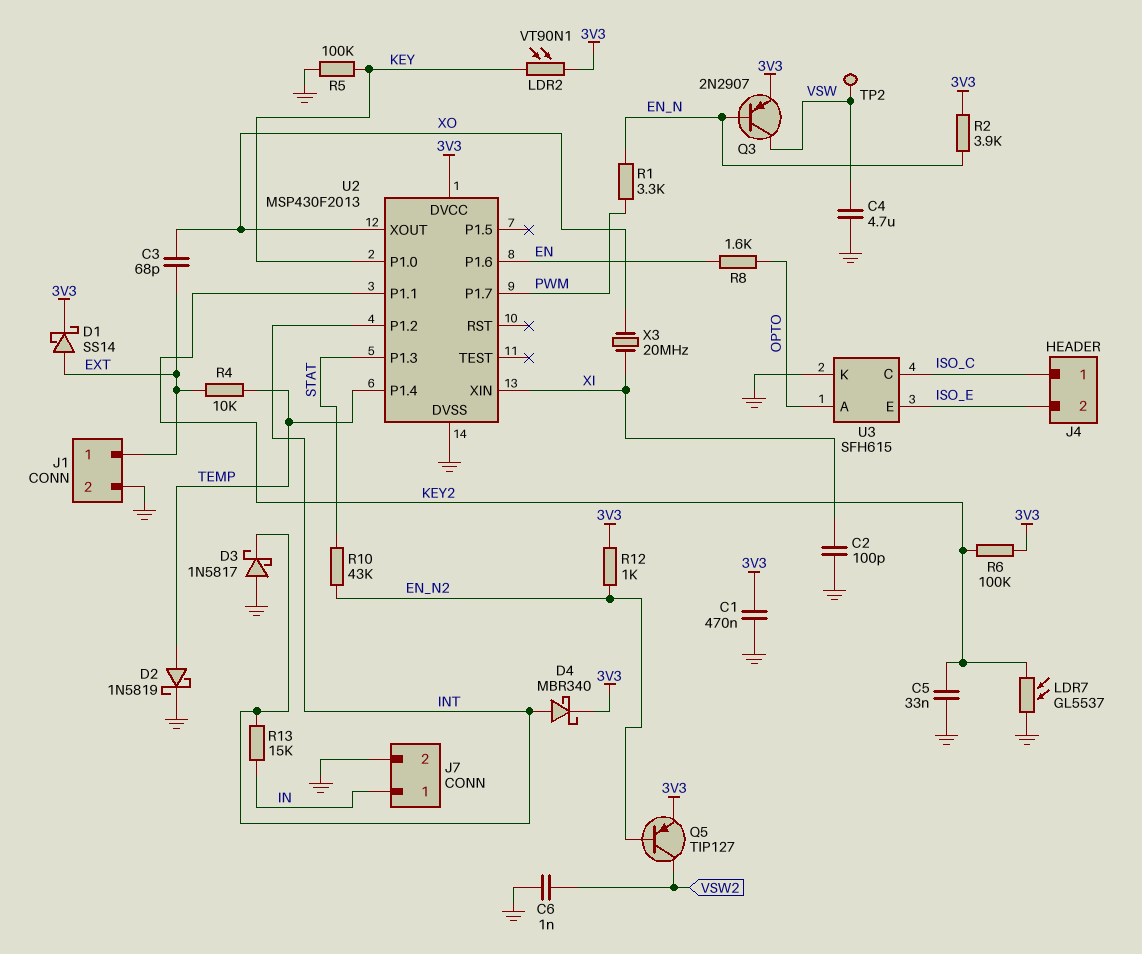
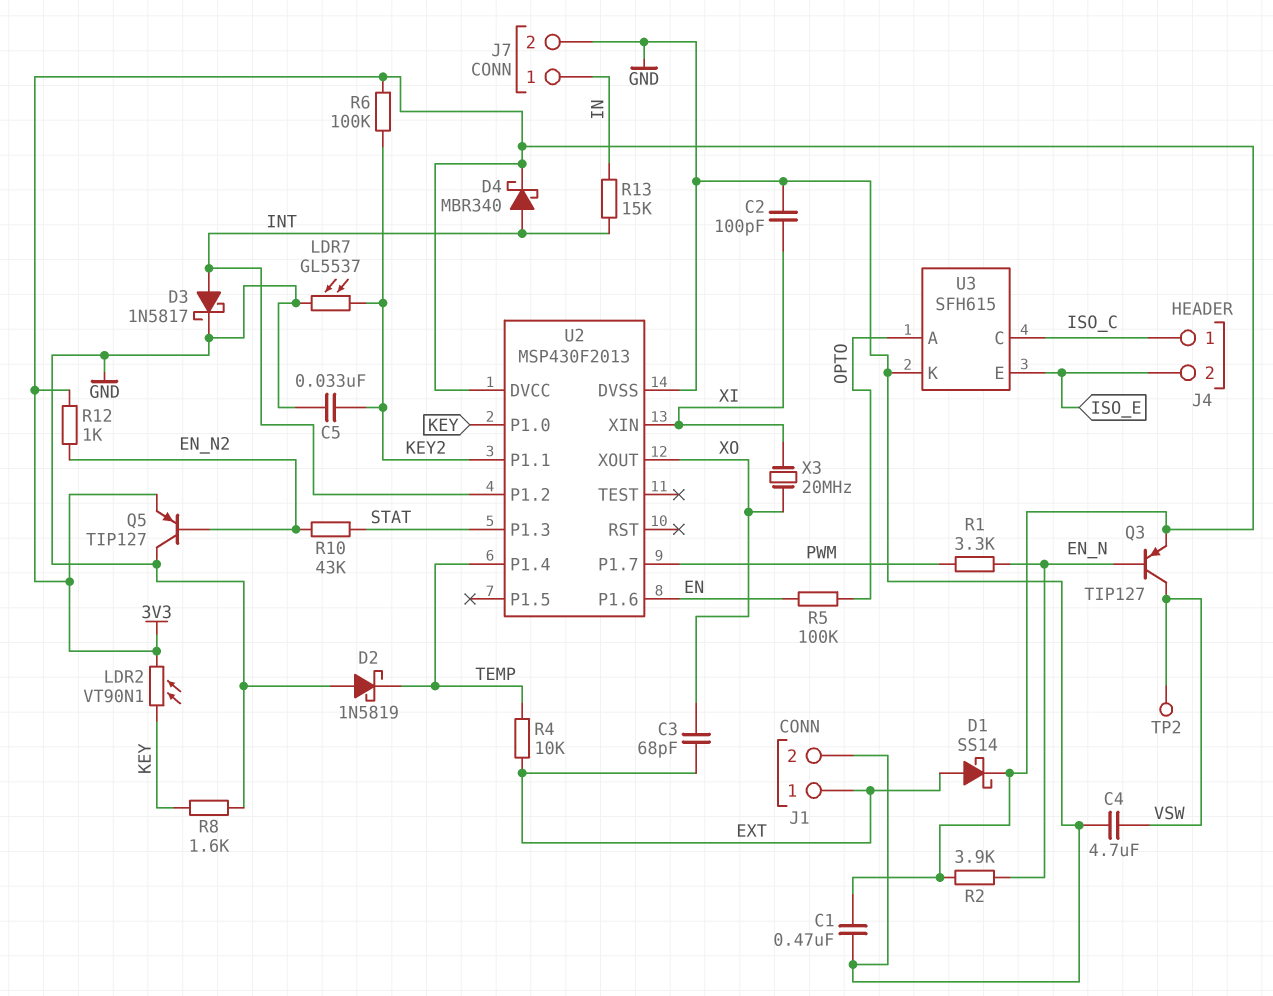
C6: 1nF (GND, VSW2) -> none
D2: schottky 1N5819 (A TEMP, K GND) -> schottky 1N5819 (A GND, K TEMP)
D3: schottky 1N5817 (A GND, K INT) -> schottky 1N5817 (A INT, K GND)
Q3: PNP 2N2907 (B EN_N, C VSW, E 3V3) -> PNP TIP127 (B EN_N, C VSW, E 3V3)
Q5: PNP TIP127 (B EN_N2, C VSW2, E 3V3) -> PNP TIP127 (B EN_N2, C GND, E 3V3)
R5: 100k (GND, KEY) -> 100k (EN, OPTO)
R8: 1.6k (EN, OPTO) -> 1.6k (GND, KEY)

